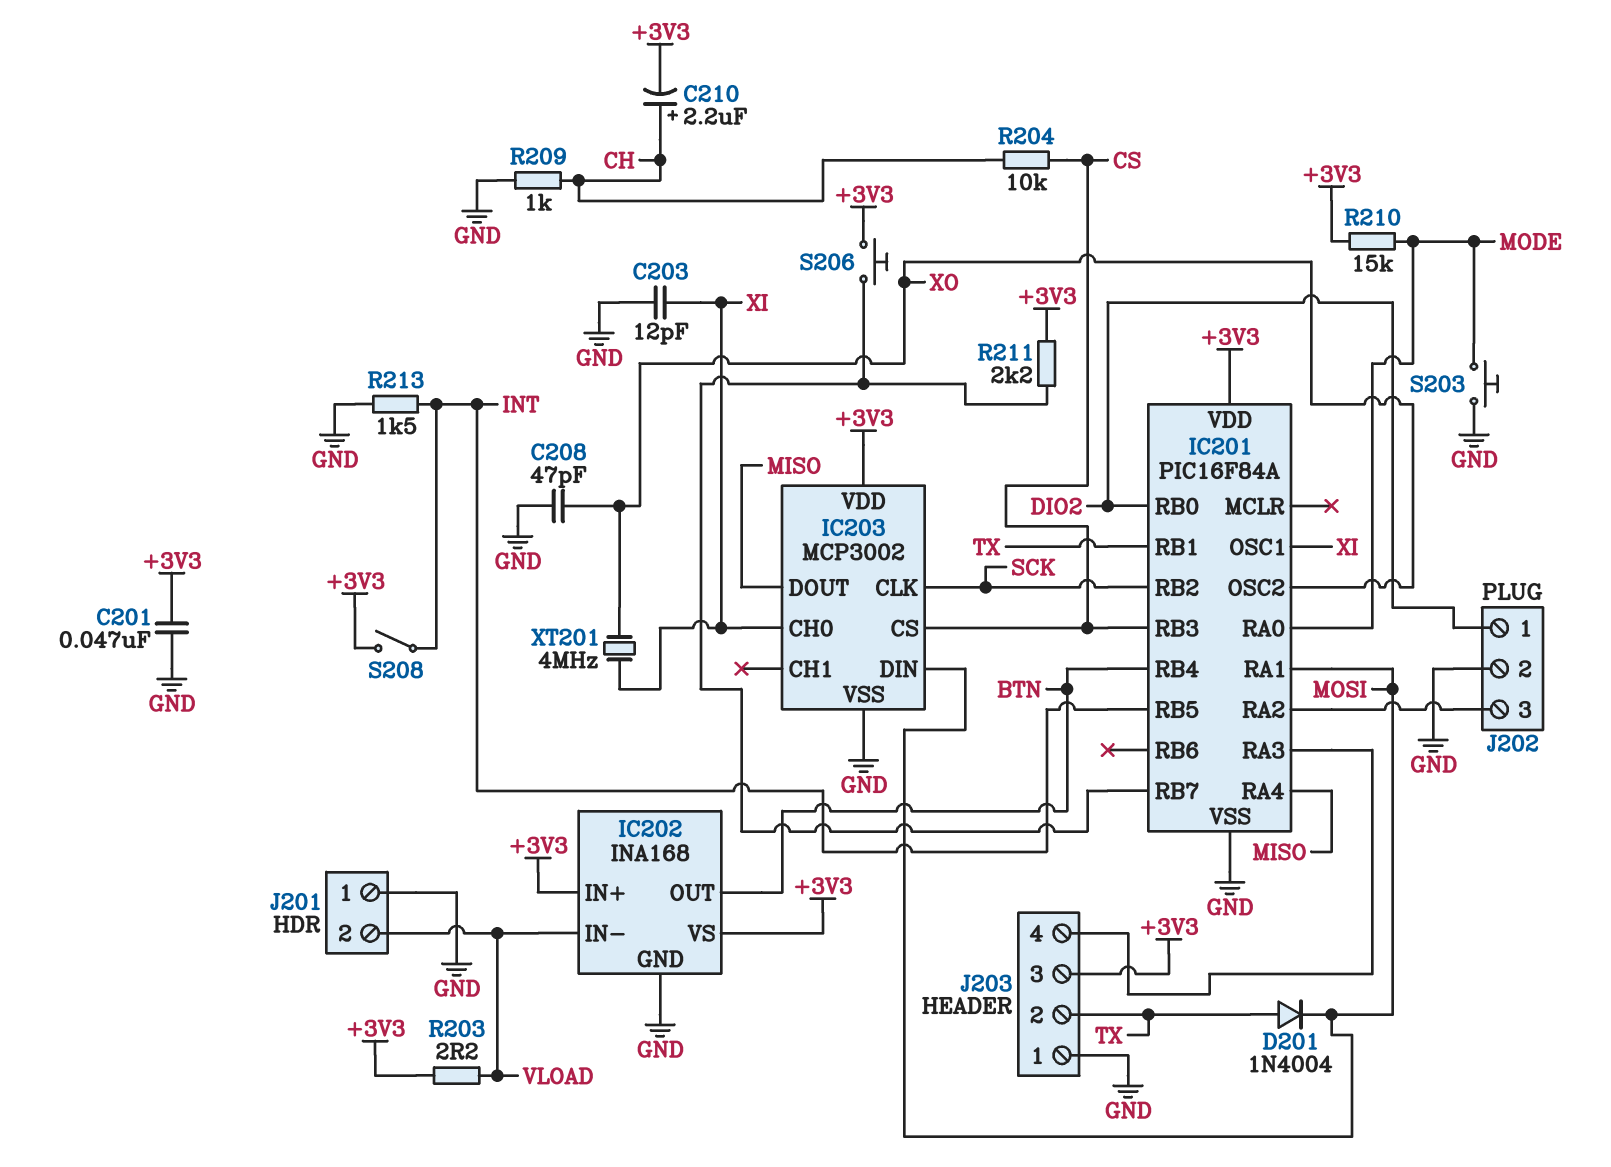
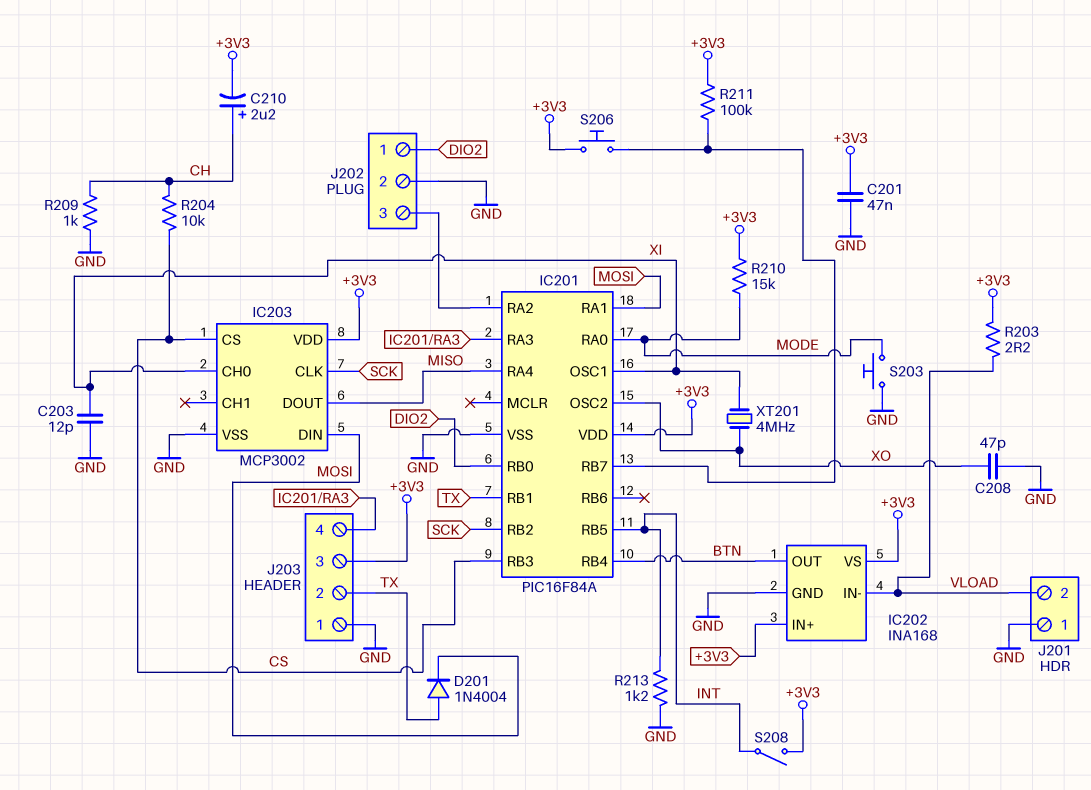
R211: 2.2k (+3V3, IC201/RB7) -> 100k (+3V3, IC201/RB7)
R213: 1.5k (GND, INT) -> 1.2k (GND, INT)

